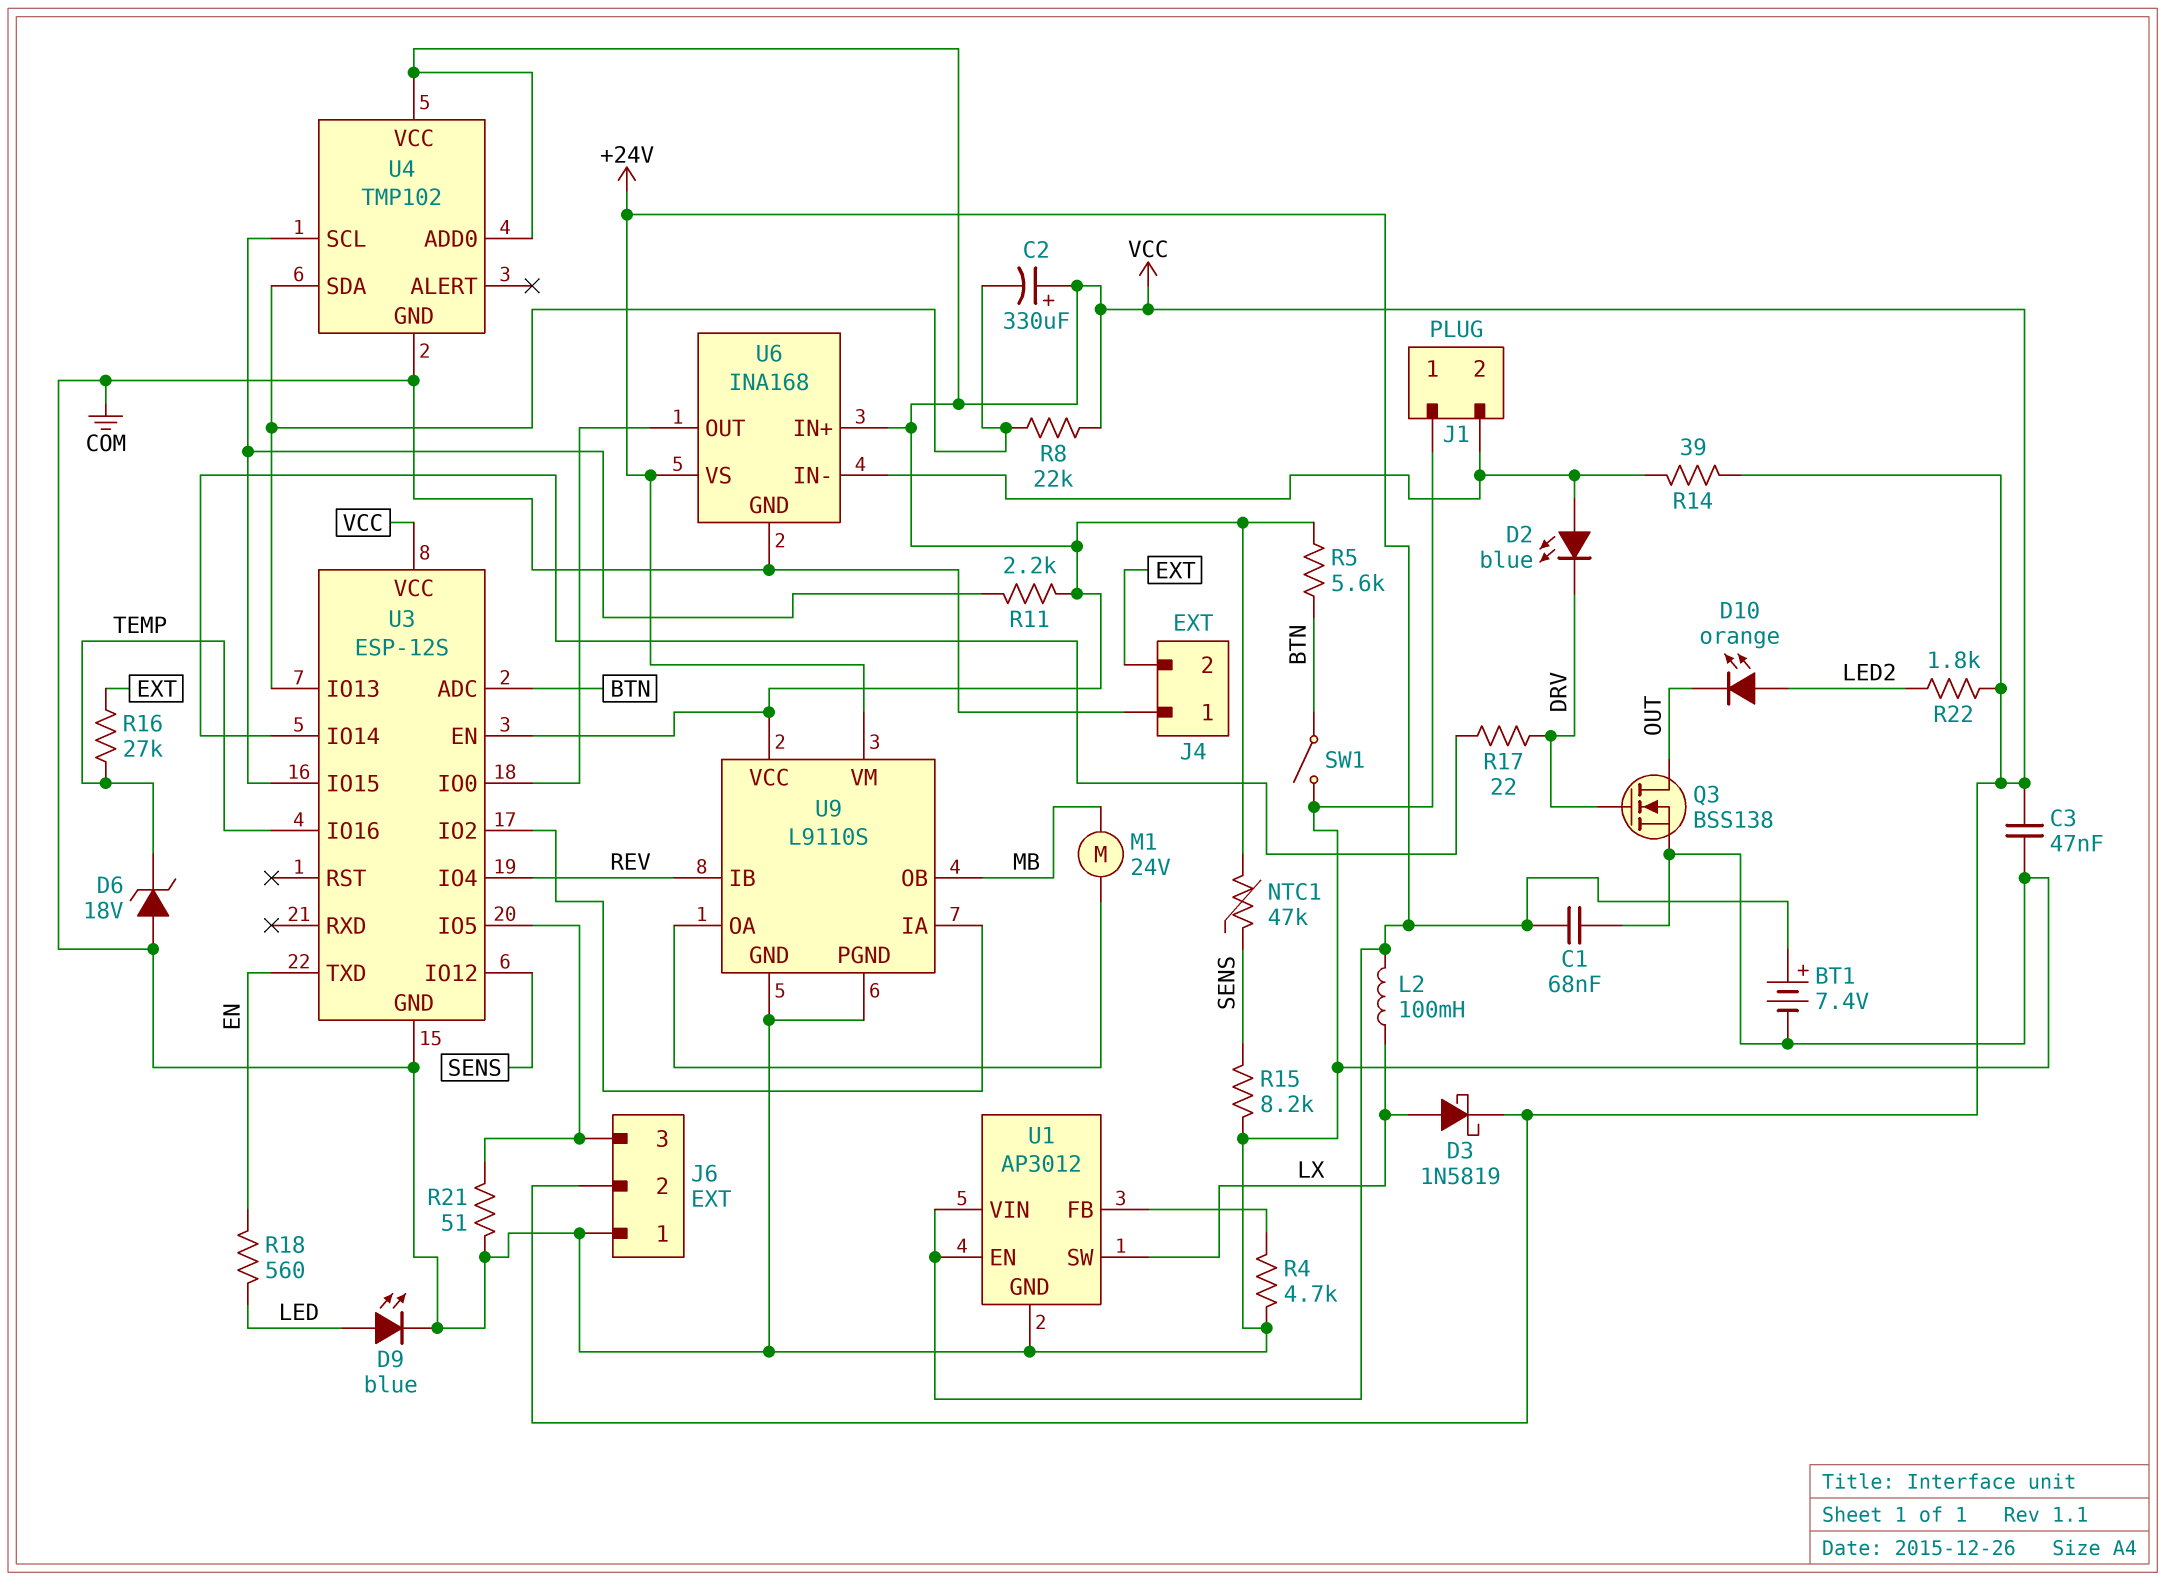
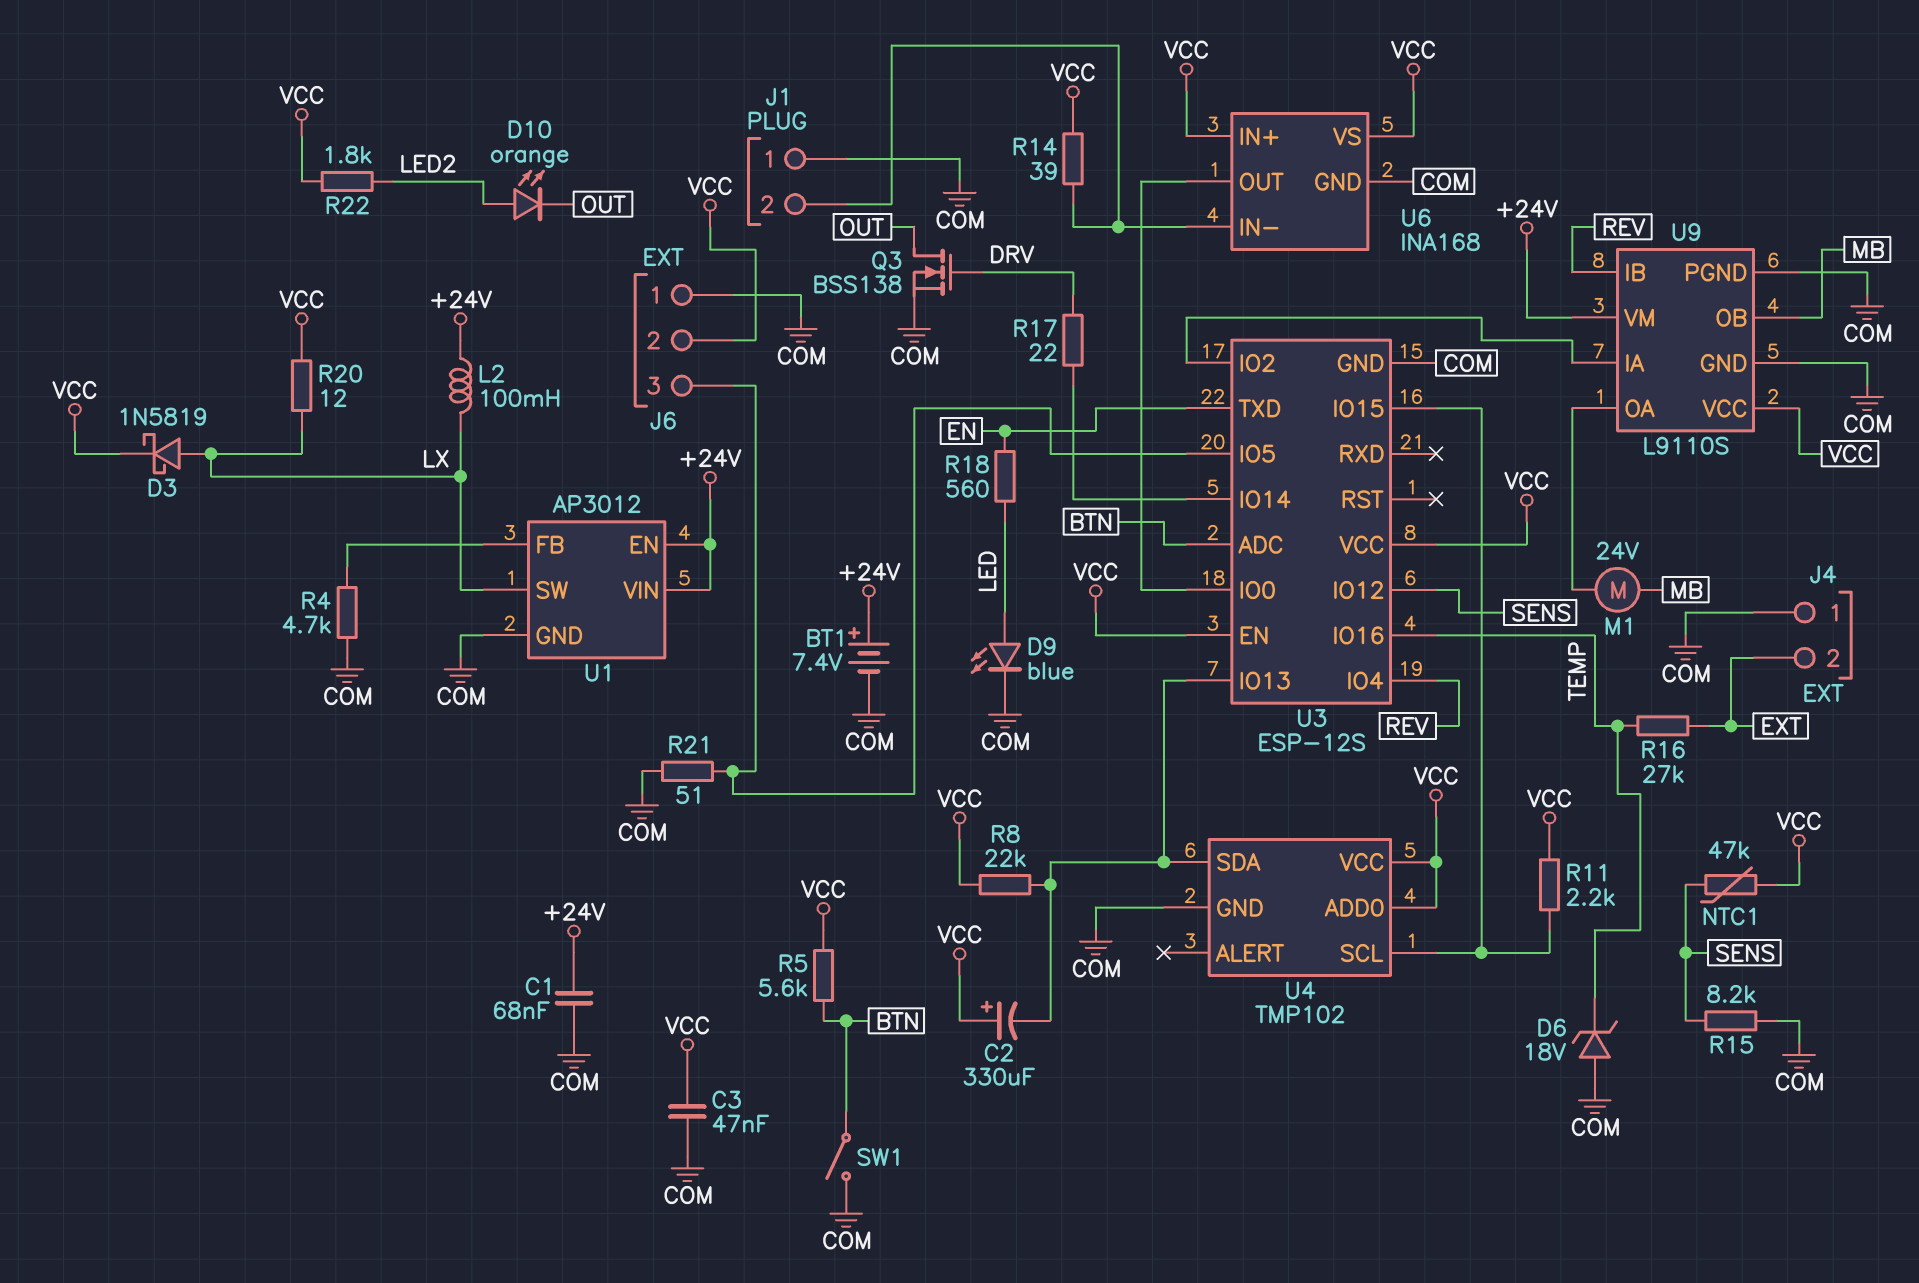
D2: LED blue (A J1/2, K DRV) -> none
R20: none -> 12 (LX, VCC)
U6 pin VS: +24V -> VCC

